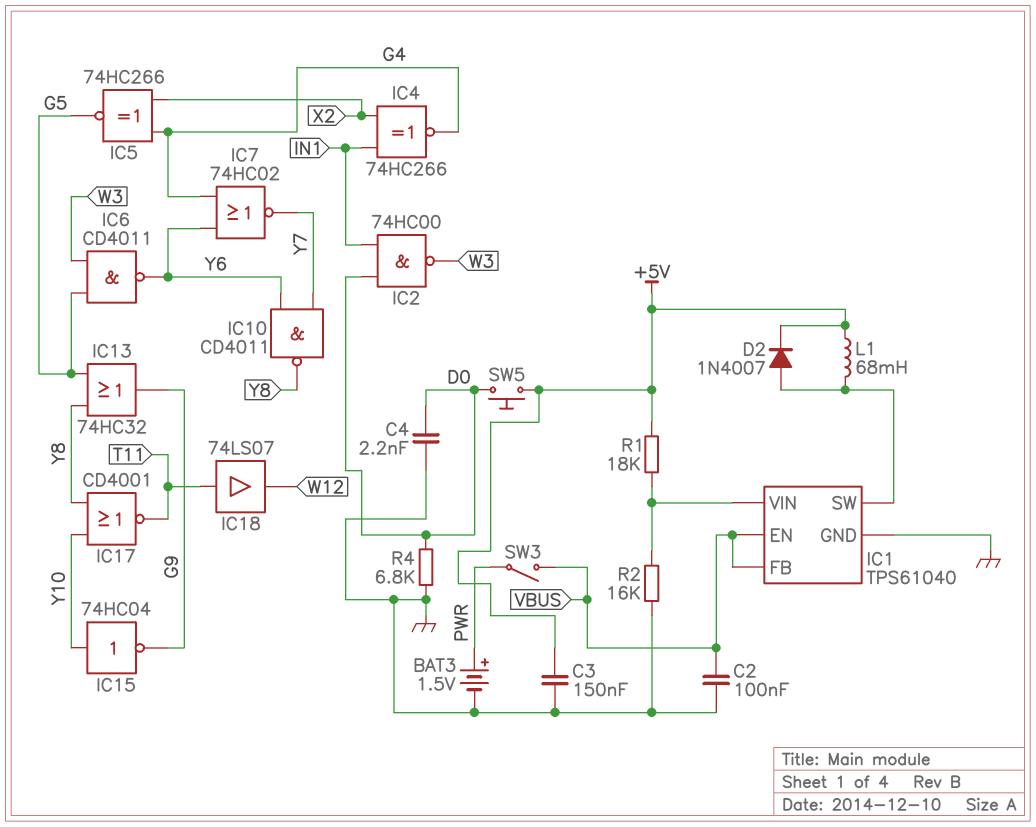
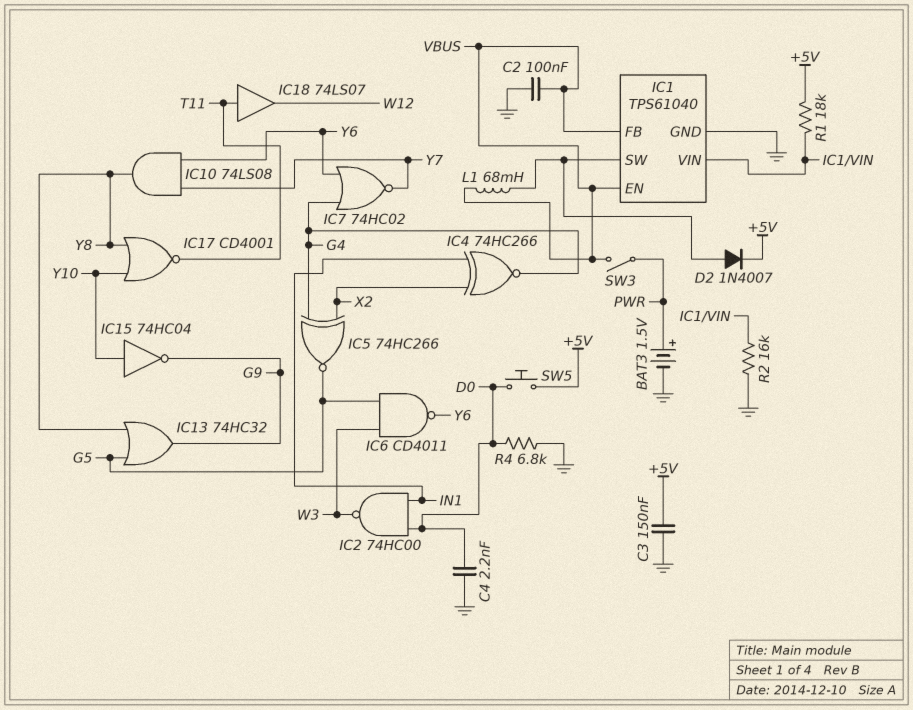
IC10: NAND CD4011 (in Y6, in Y7, out Y8) -> AND 74LS08 (in Y6, in Y7, out Y8)
L1: 68mH (+5V, IC1/SW) -> 68mH (IC1/SW, VBUS)

